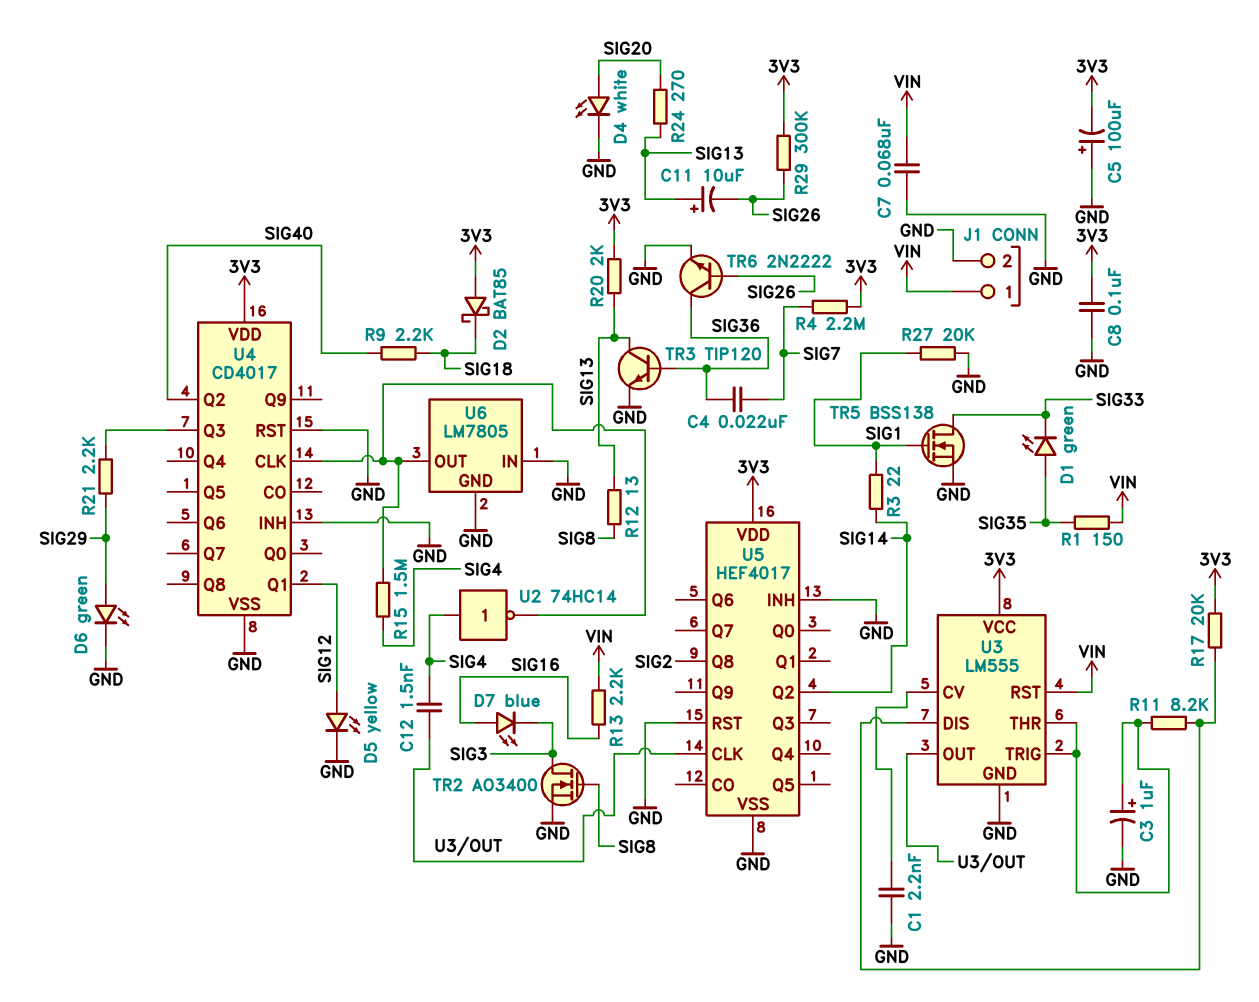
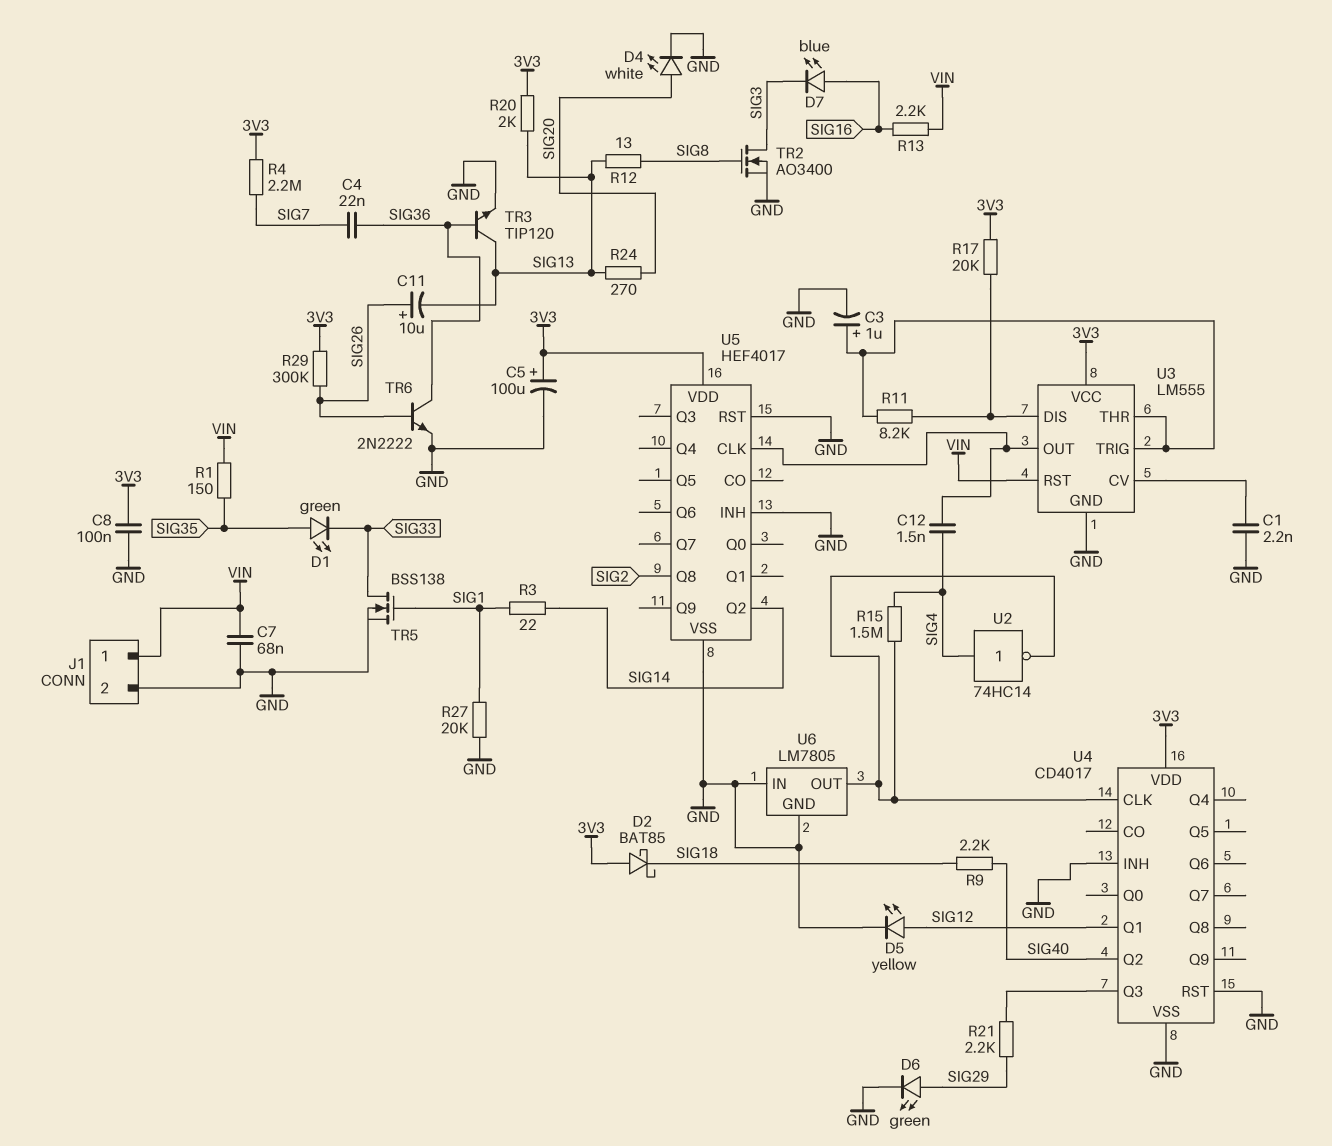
C5: 100uF (plus GND, minus 3V3) -> 100uF (plus 3V3, minus GND)
C11: 10uF (plus SIG13, minus SIG26) -> 10uF (plus SIG26, minus SIG13)

